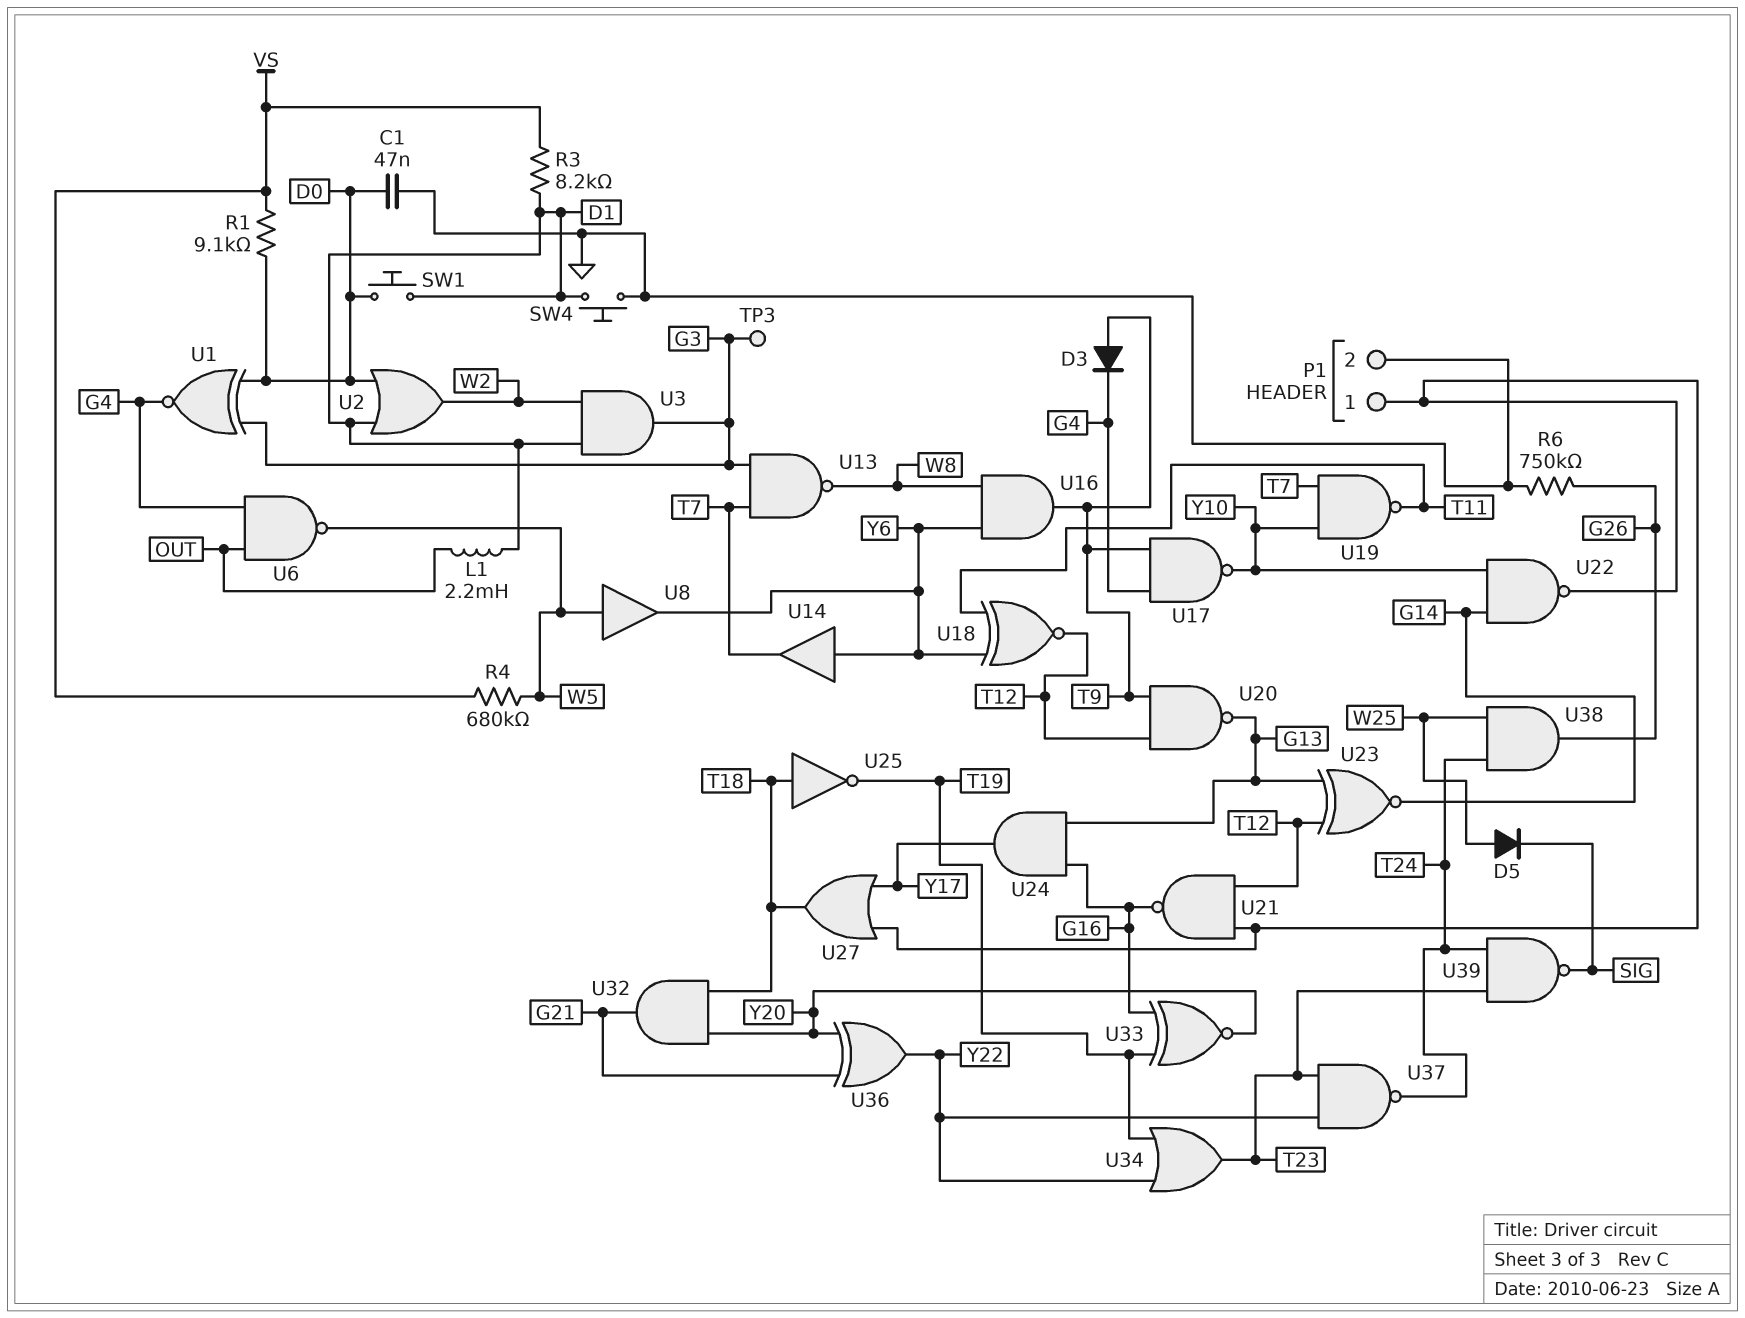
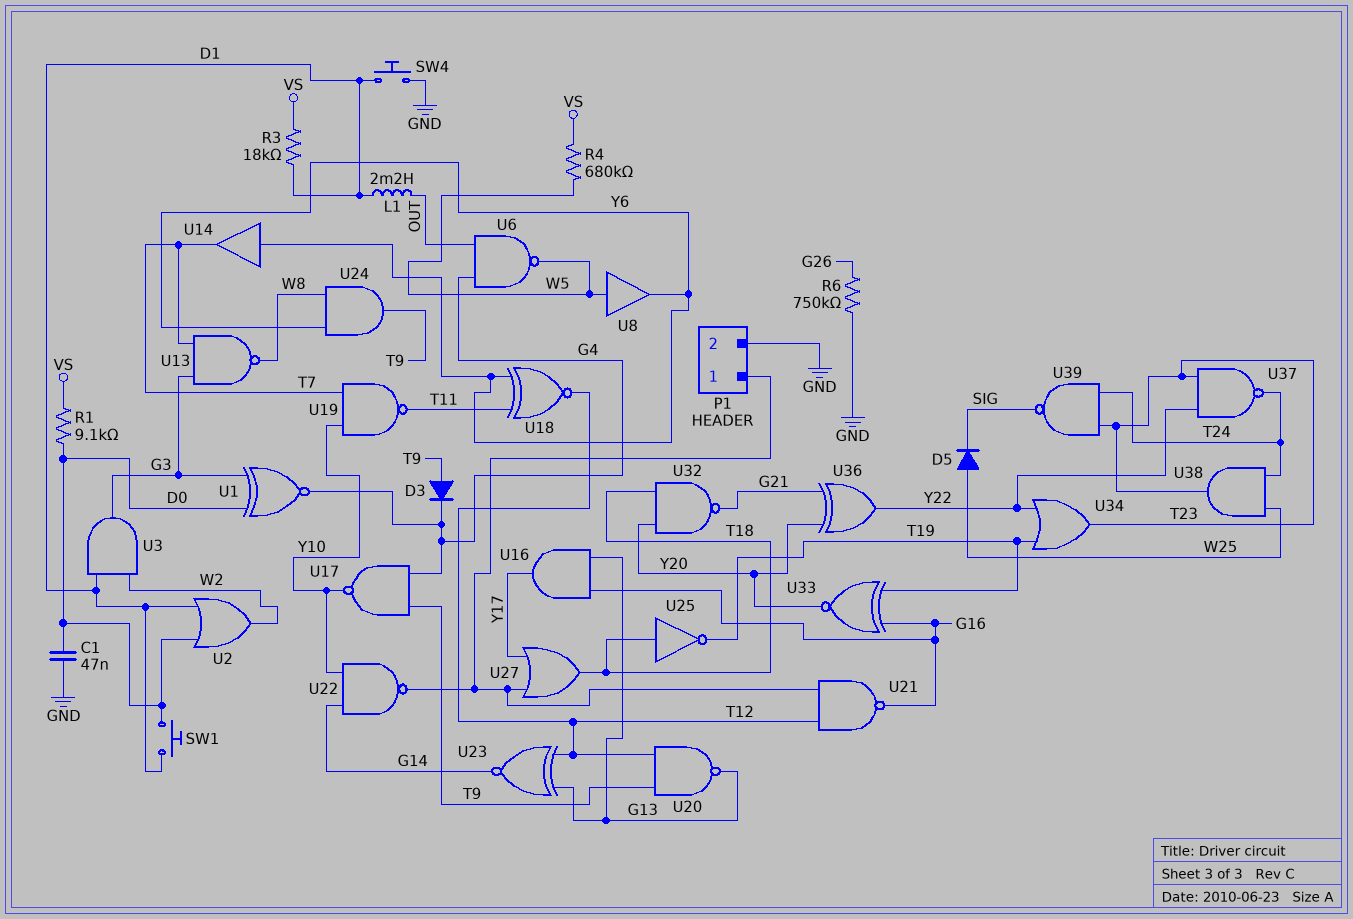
R3: 8.2k (D1, VS) -> 18k (D1, VS)
TP3: test point (G3) -> none
U16: AND (in W8, in Y6, out T9) -> AND (in G13, in G16, out Y17)
U24: AND (in G13, in G16, out Y17) -> AND (in W8, in Y6, out T9)
U32: AND (in T18, in Y20, out G21) -> NAND (in T18, in Y20, out G21)
U38: AND (in T24, in W25, out G26) -> AND (in T24, in W25, out T23)

